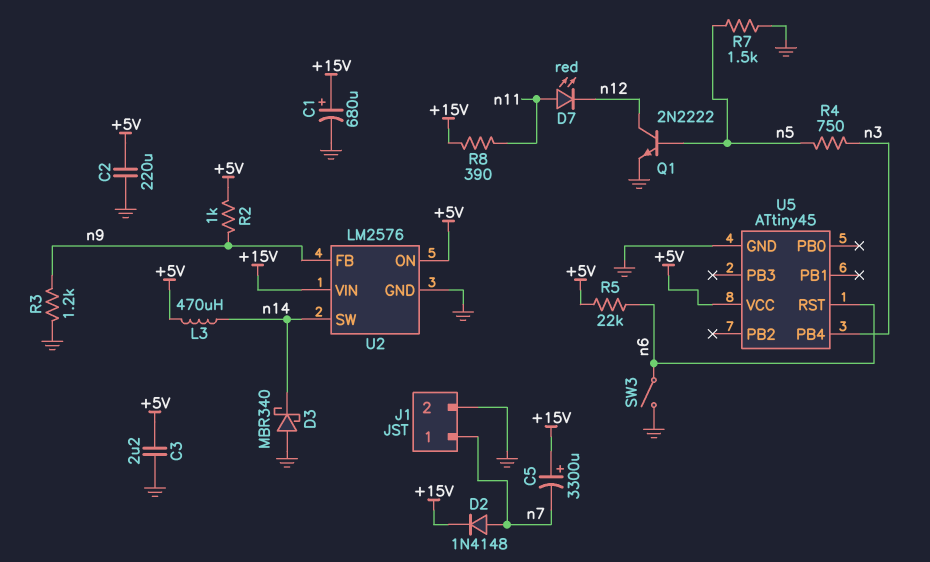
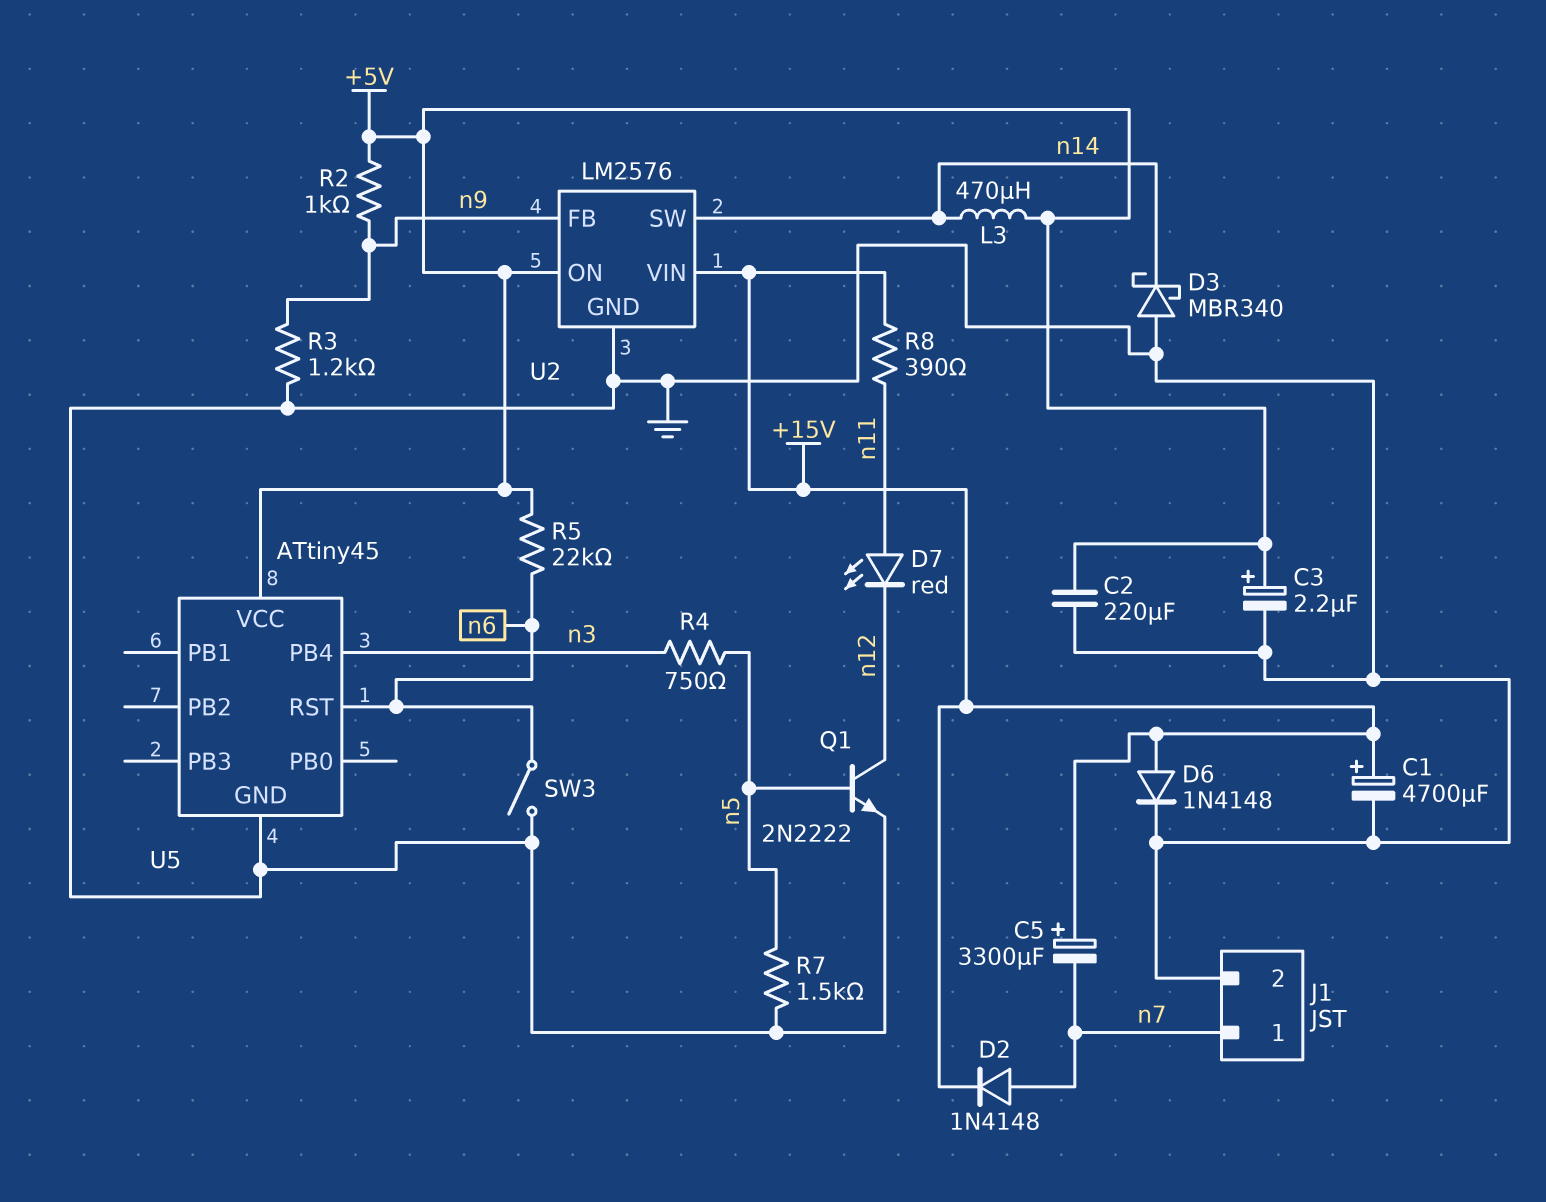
C1: 680uF (plus +15V, minus GND) -> 4700uF (plus +15V, minus GND)
C3: 2.2uF (+5V, GND) -> 2.2uF (plus +5V, minus GND)
D6: none -> diode 1N4148 (A +15V, K GND)

